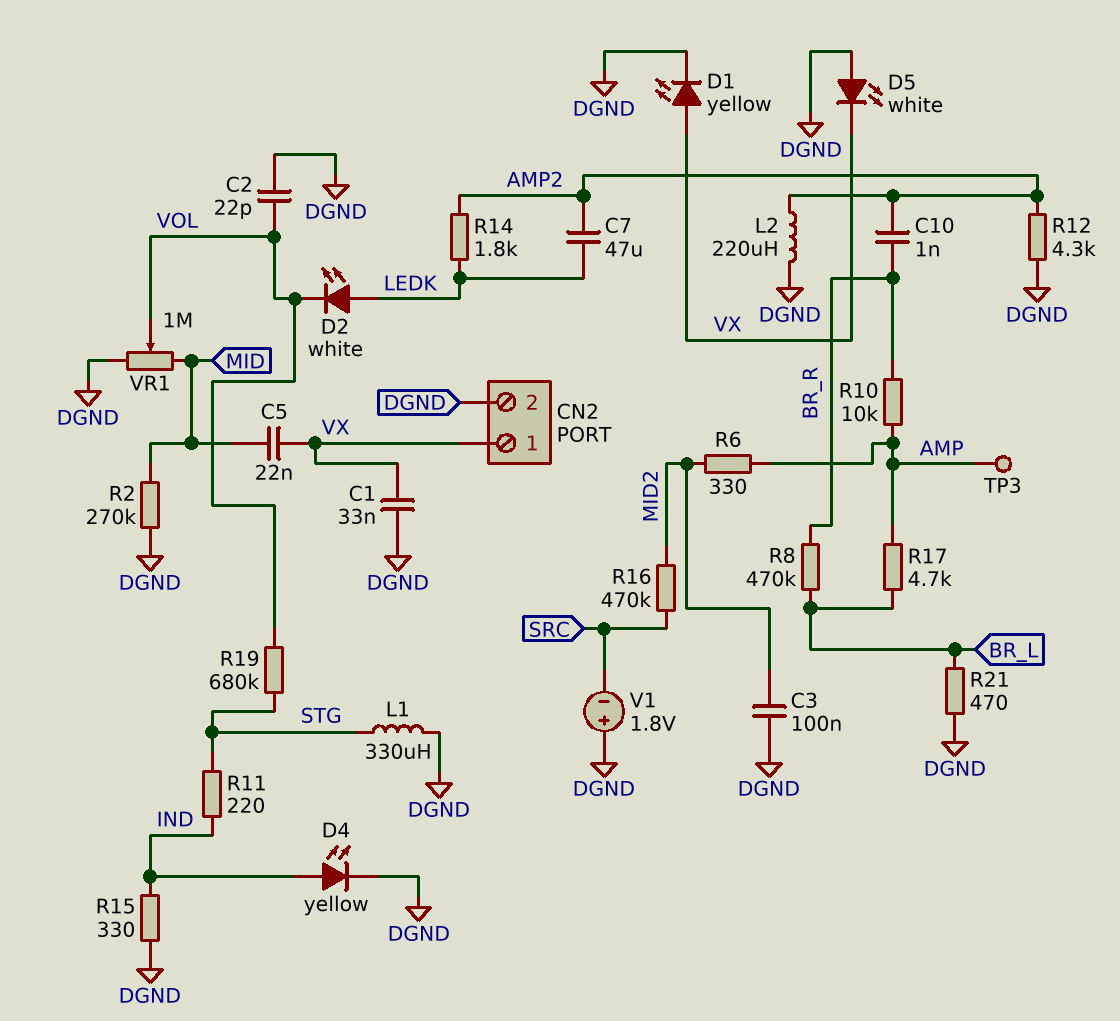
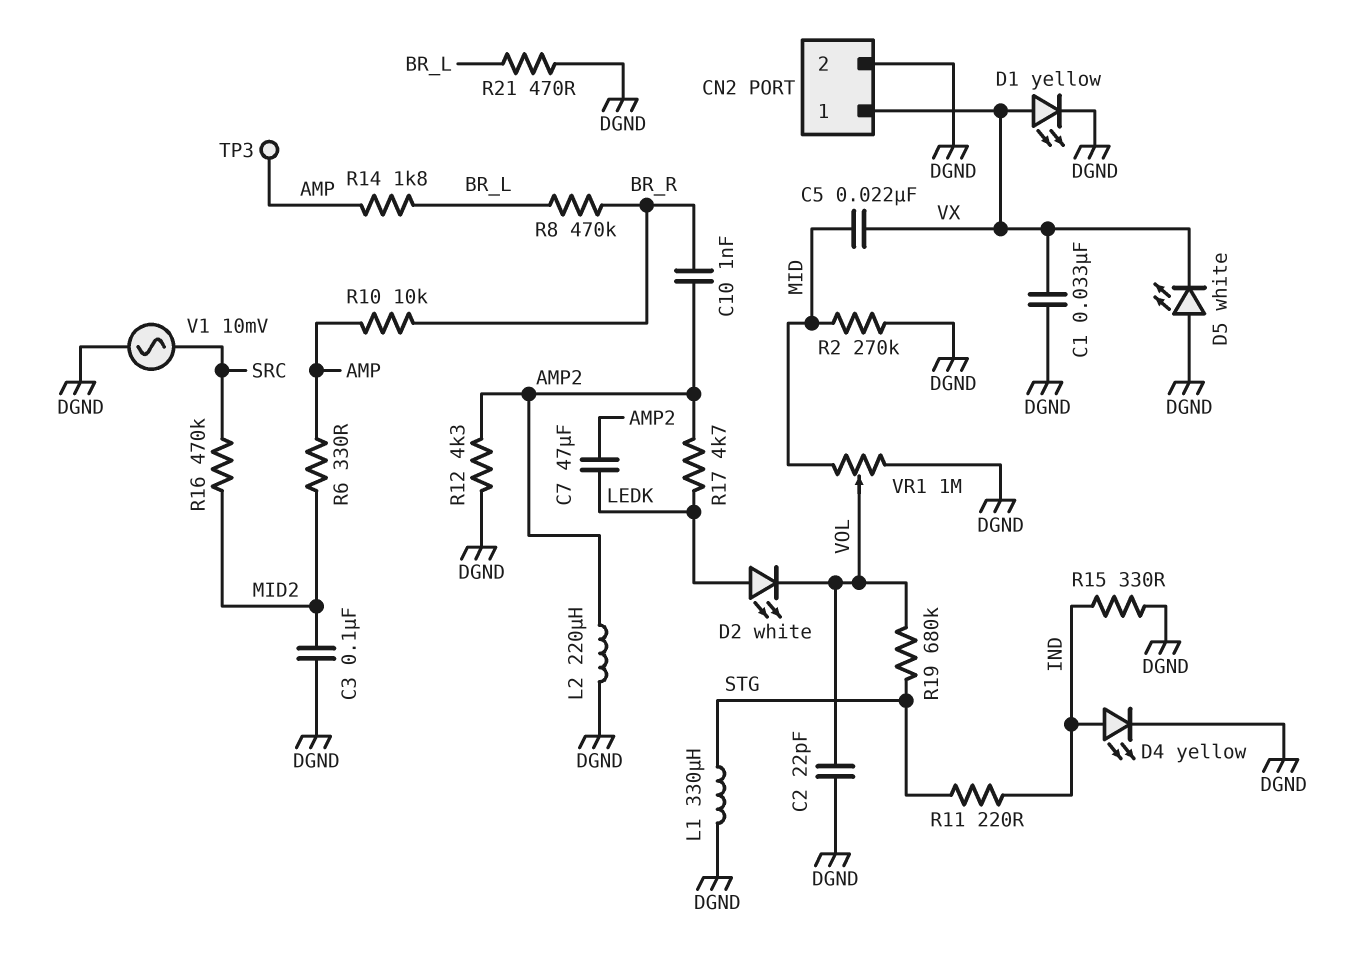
R14: 1.8k (AMP2, LEDK) -> 1.8k (AMP, BR_L)
R17: 4.7k (AMP, BR_L) -> 4.7k (AMP2, LEDK)
V1: 1.8V (plus DGND, minus SRC) -> AC 10mV (DGND, SRC)

